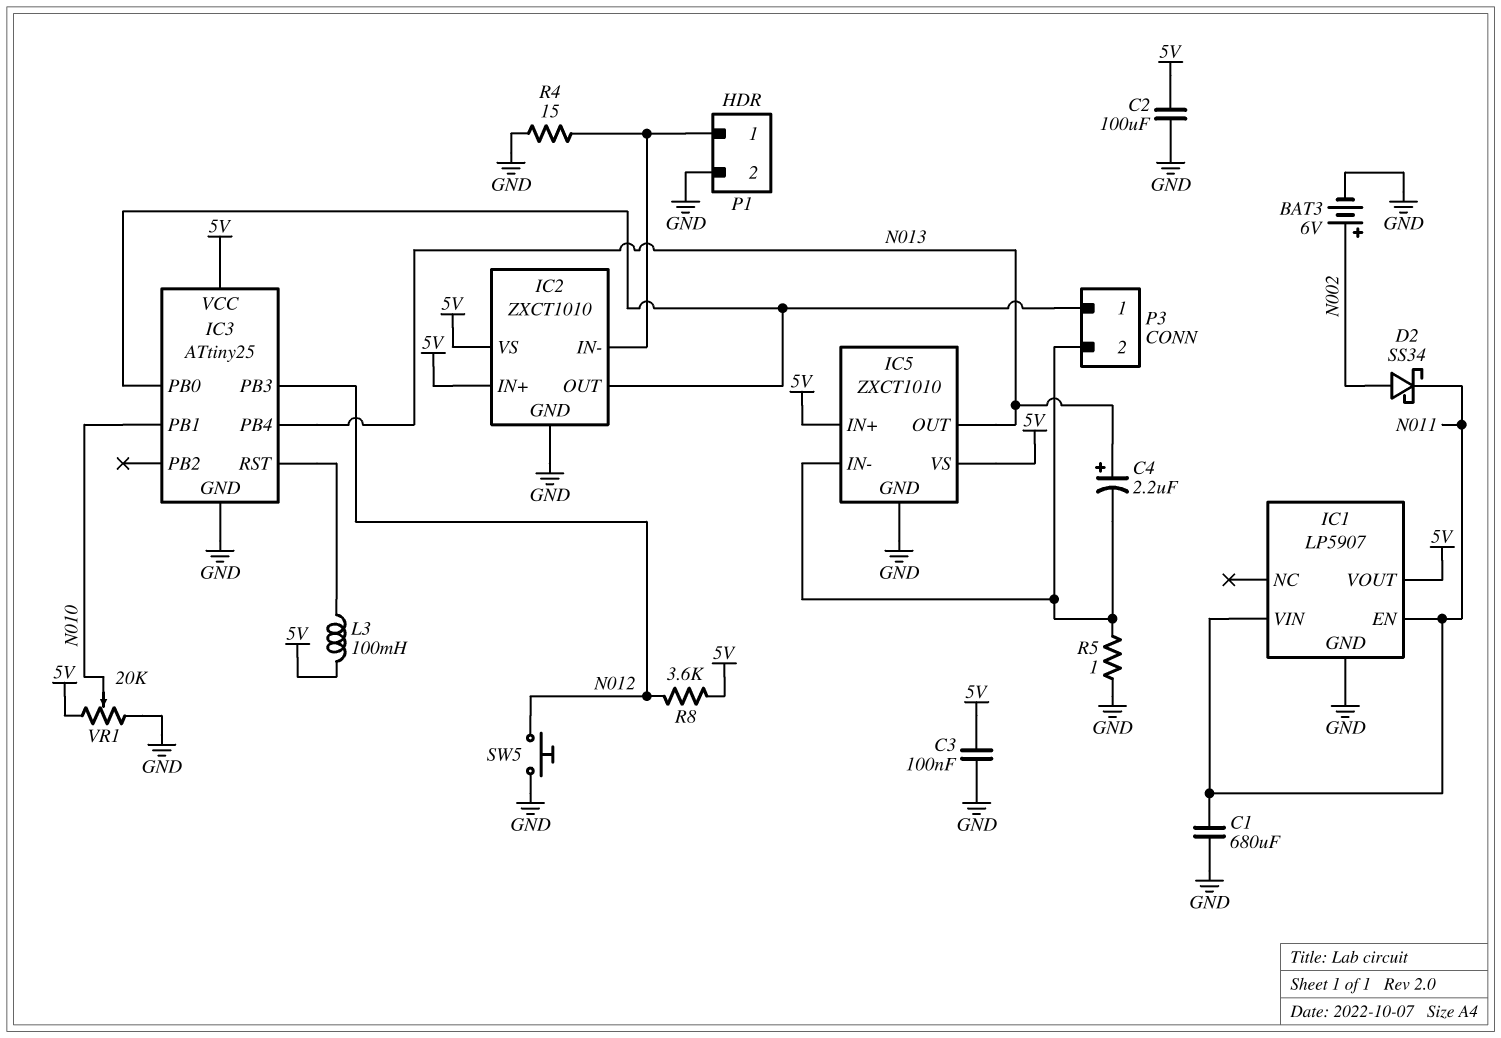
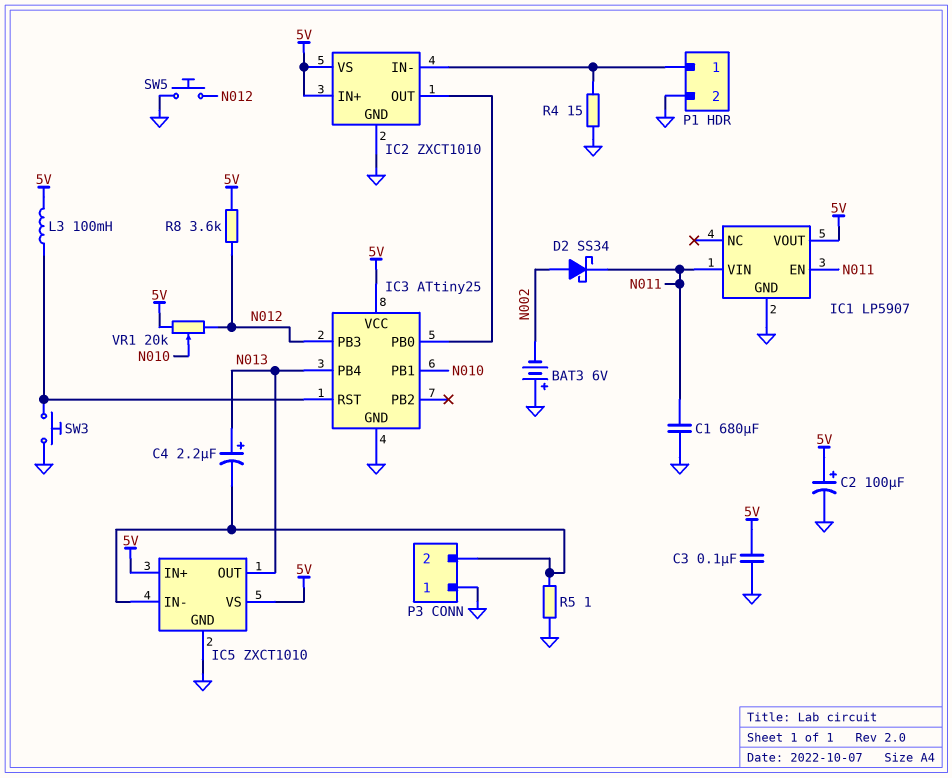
BAT3: 6V (plus N002, minus GND) -> 6V (plus GND, minus N002)
C2: 100uF (5V, GND) -> 100uF (plus 5V, minus GND)
P3 pin 1: IC2/OUT -> GND
SW3: none -> button (GND, IC3/RST)
VR1: 20k (5V, GND, wiper N010) -> 20k (5V, N012, wiper N010)

